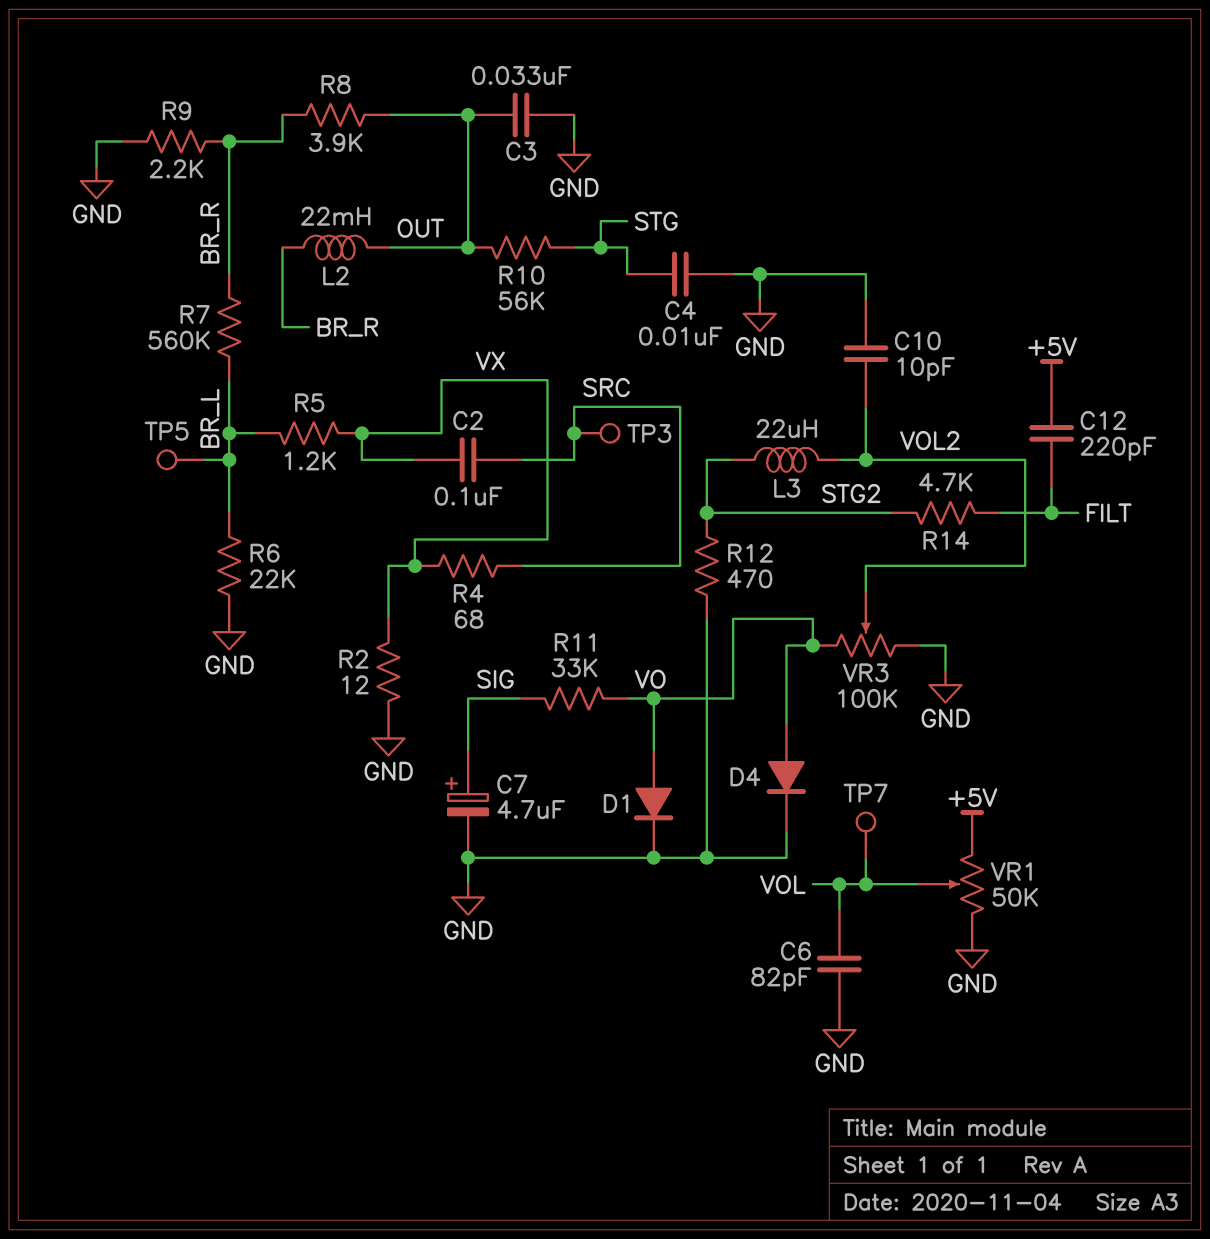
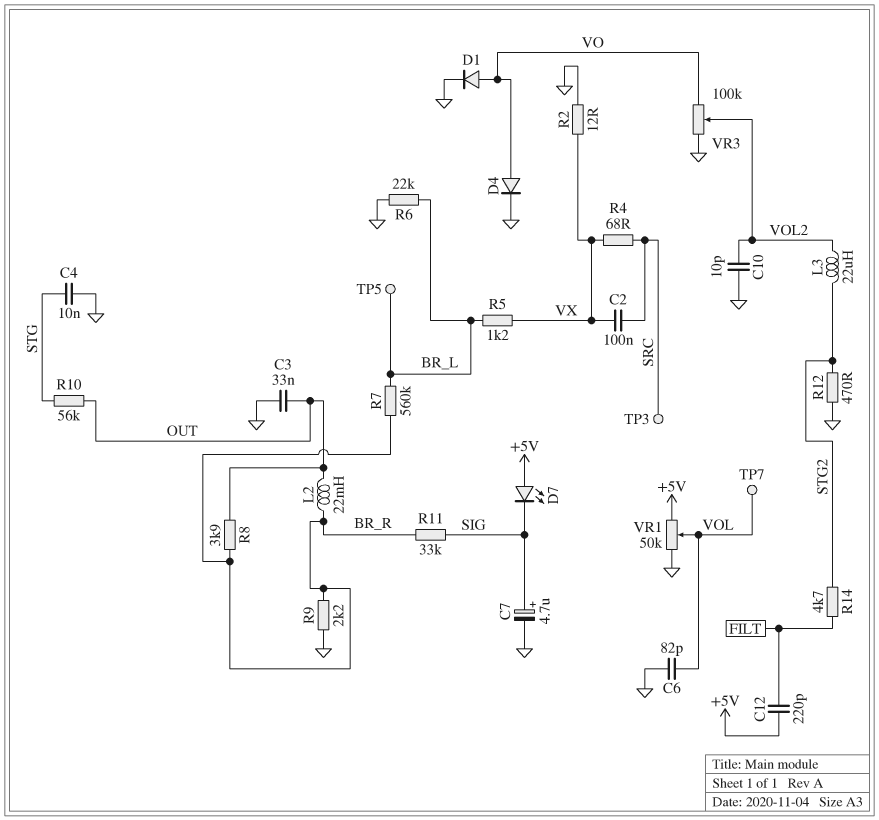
D7: none -> LED (A +5V, K SIG)
R11: 33k (SIG, VO) -> 33k (BR_R, SIG)

